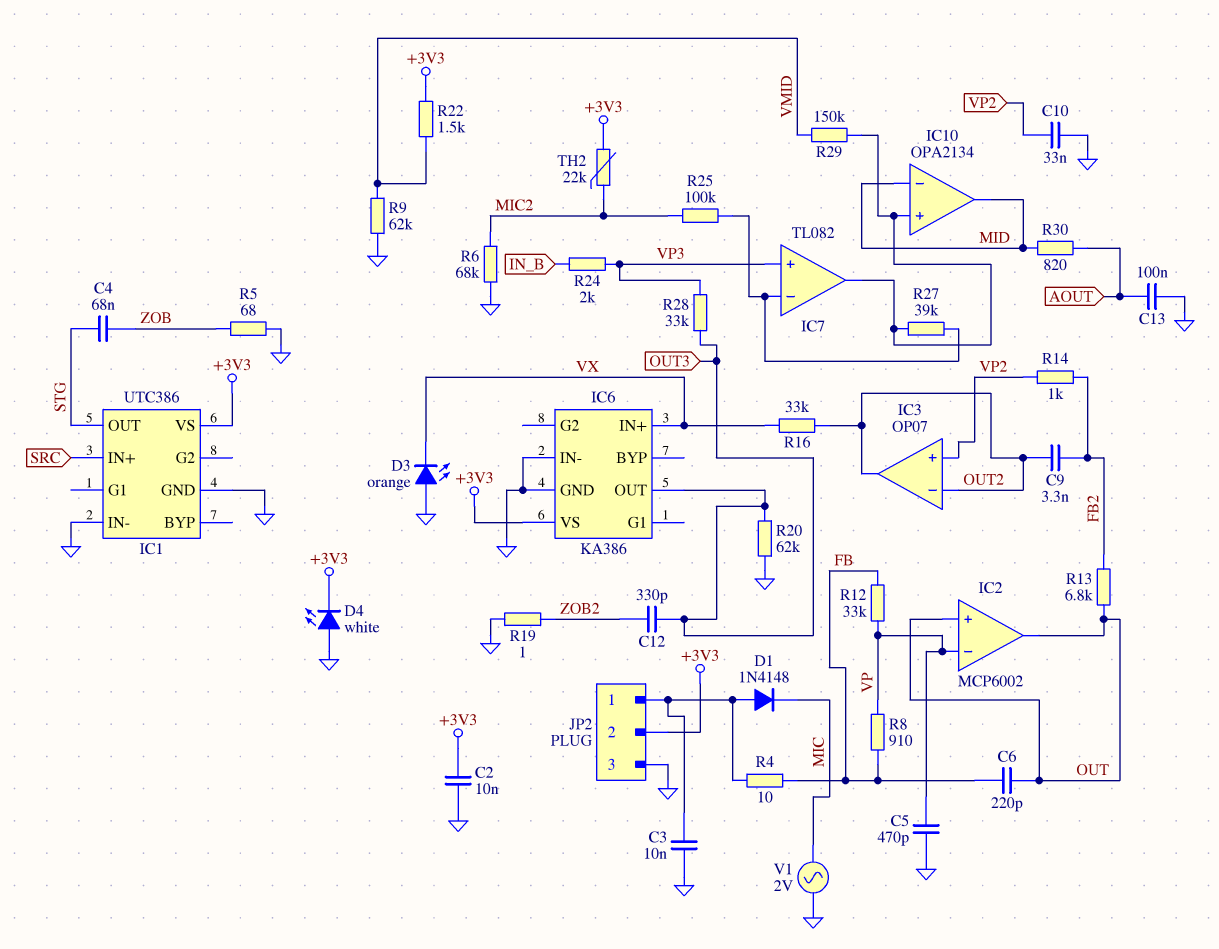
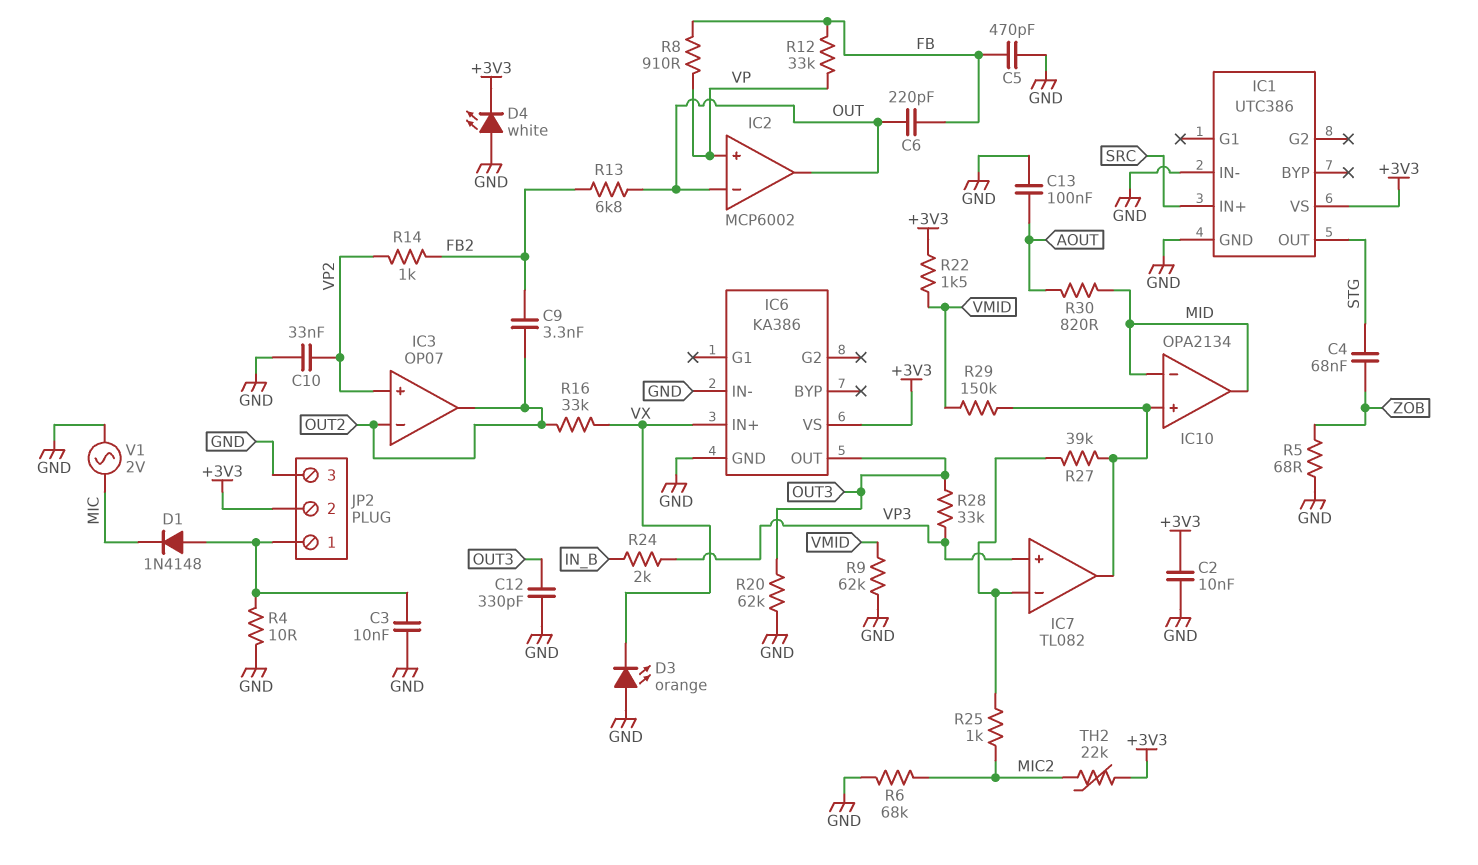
C5: 470pF (GND, VP) -> 470pF (FB, GND)
C12: 330pF (OUT3, ZOB2) -> 330pF (GND, OUT3)
IC2 pin in+: OUT -> VP
IC2 pin in-: VP -> OUT
R4: 10 (FB, JP2/1) -> 10 (GND, JP2/1)
R19: 1 (GND, ZOB2) -> none
R25: 100k (IC7/in-, MIC2) -> 1k (IC7/in-, MIC2)

